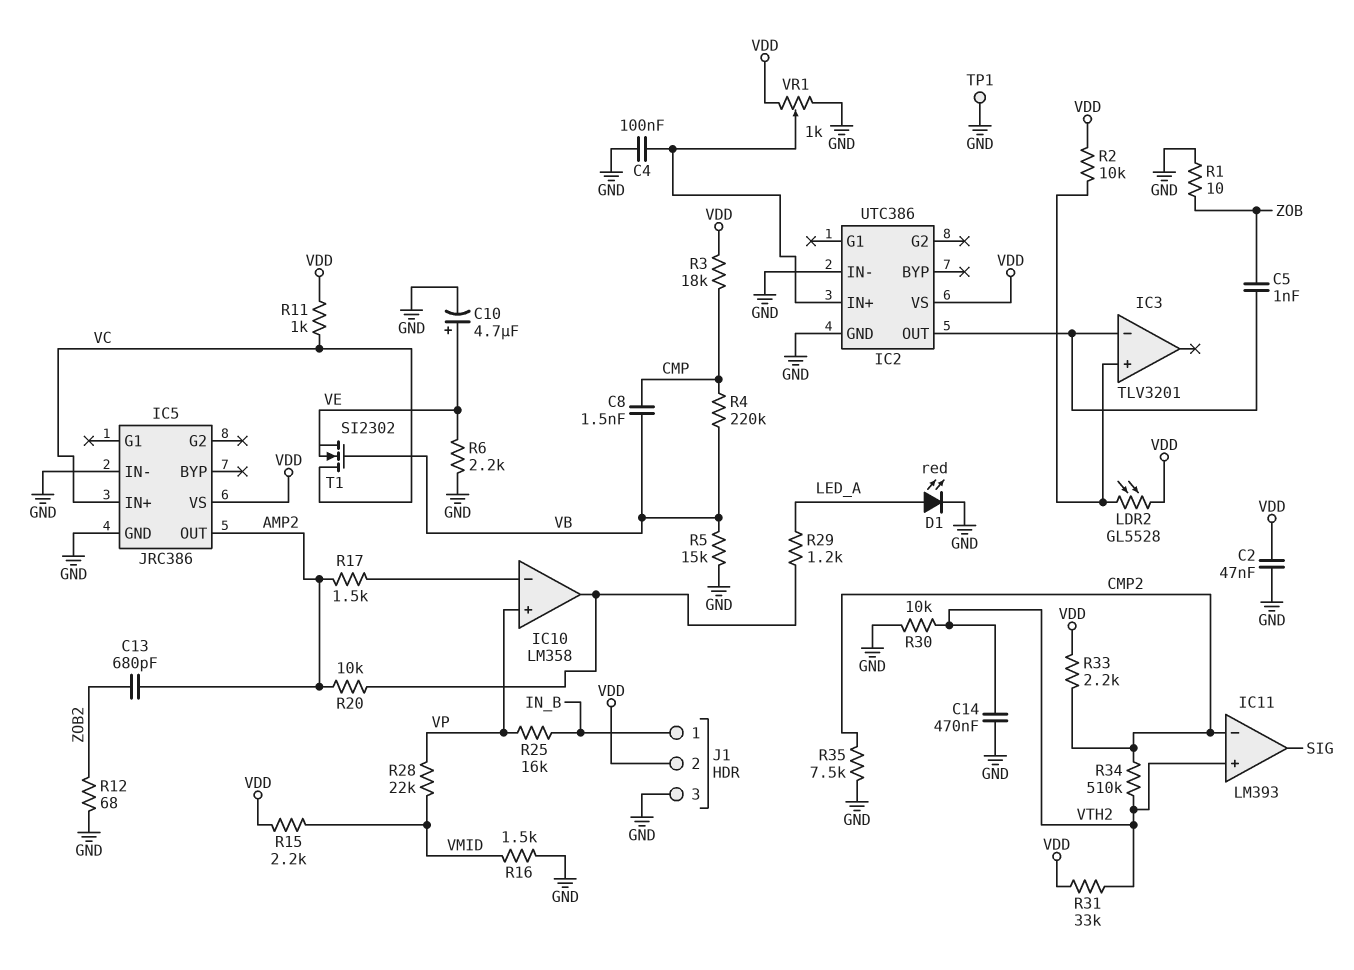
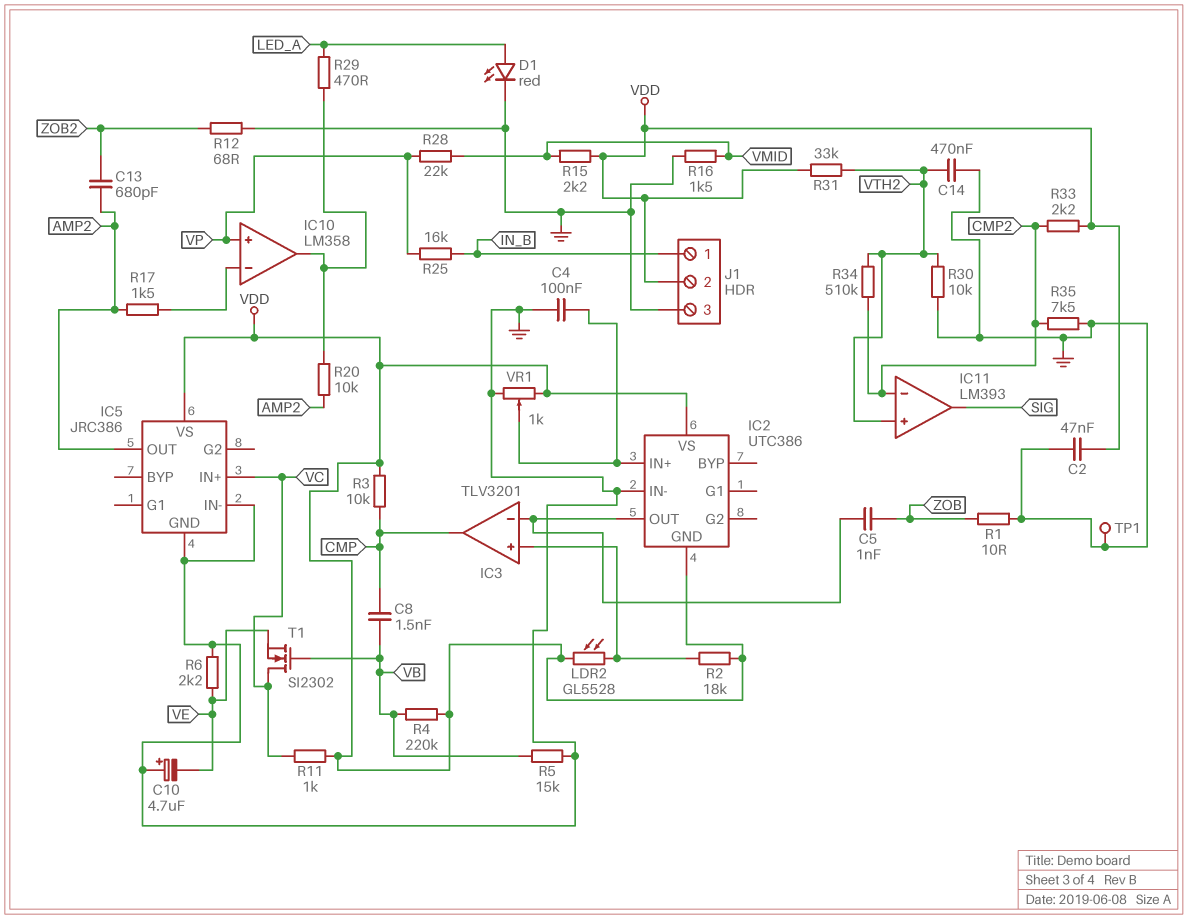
C10: 4.7uF (plus VE, minus GND) -> 4.7uF (plus GND, minus VE)
IC2 pin GND: GND -> VDD
IC3 pin out: none -> CMP
R2: 10k (IC3/in+, VDD) -> 18k (IC3/in+, VDD)
R3: 18k (CMP, VDD) -> 10k (CMP, VDD)
R4: 220k (CMP, VB) -> 220k (VB, VDD)
R29: 1.2k (IC10/out, LED_A) -> 470 (IC10/out, LED_A)

